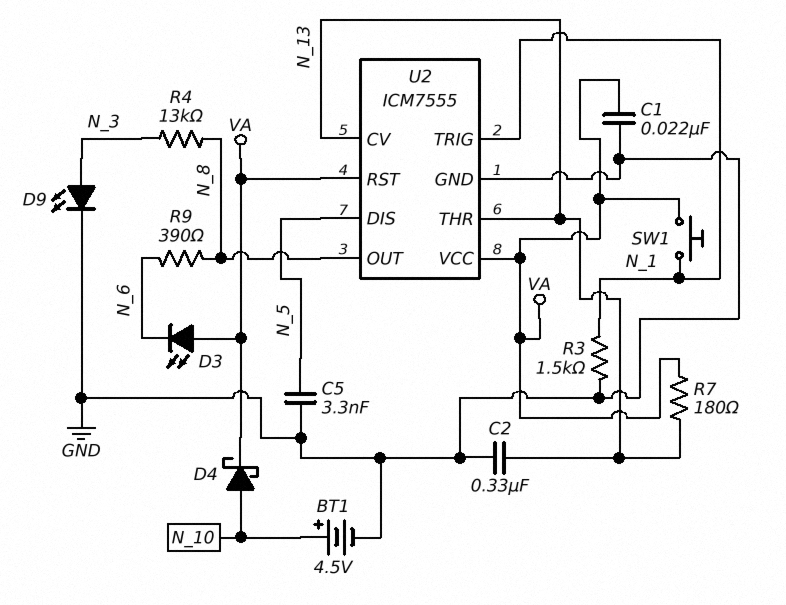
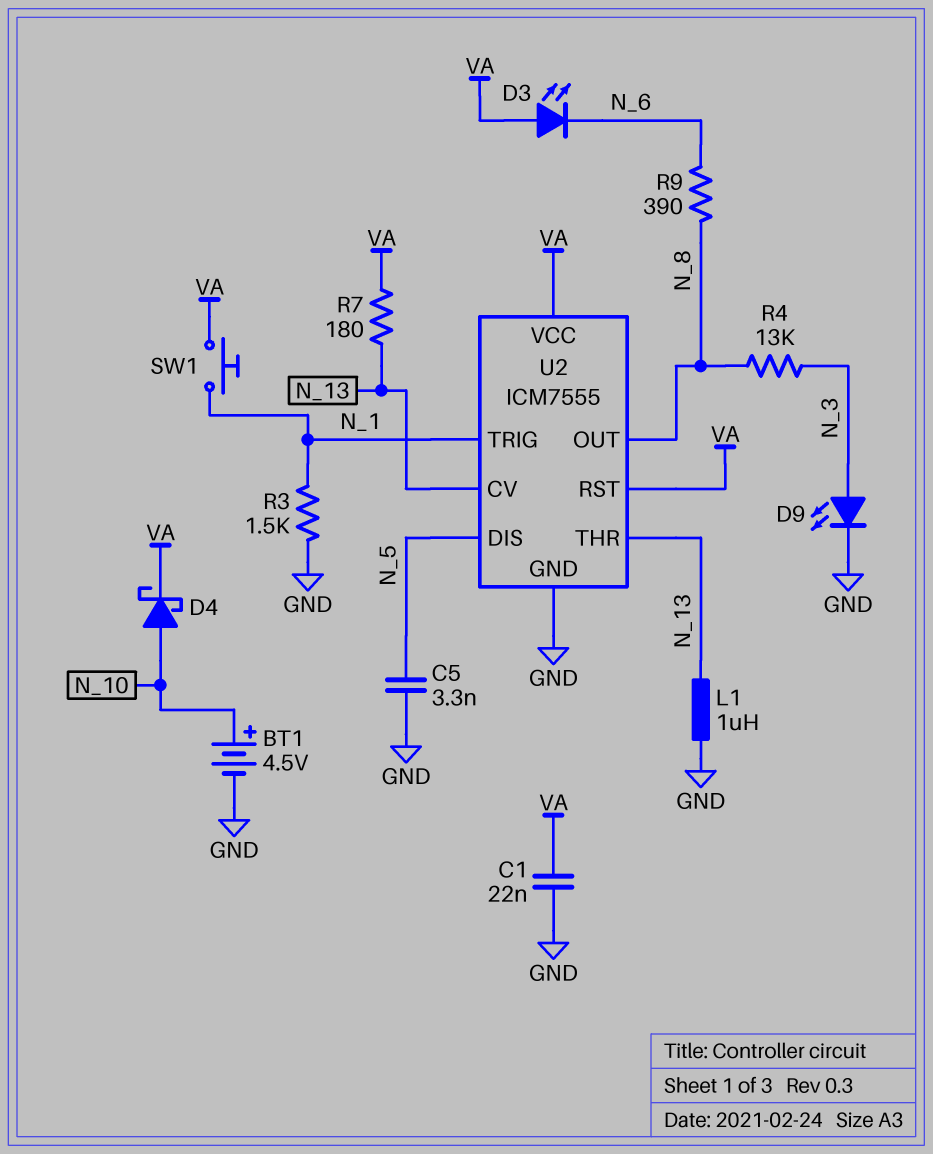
C2: 330nF (GND, N_13) -> none
L1: none -> 1uH (GND, N_13)

